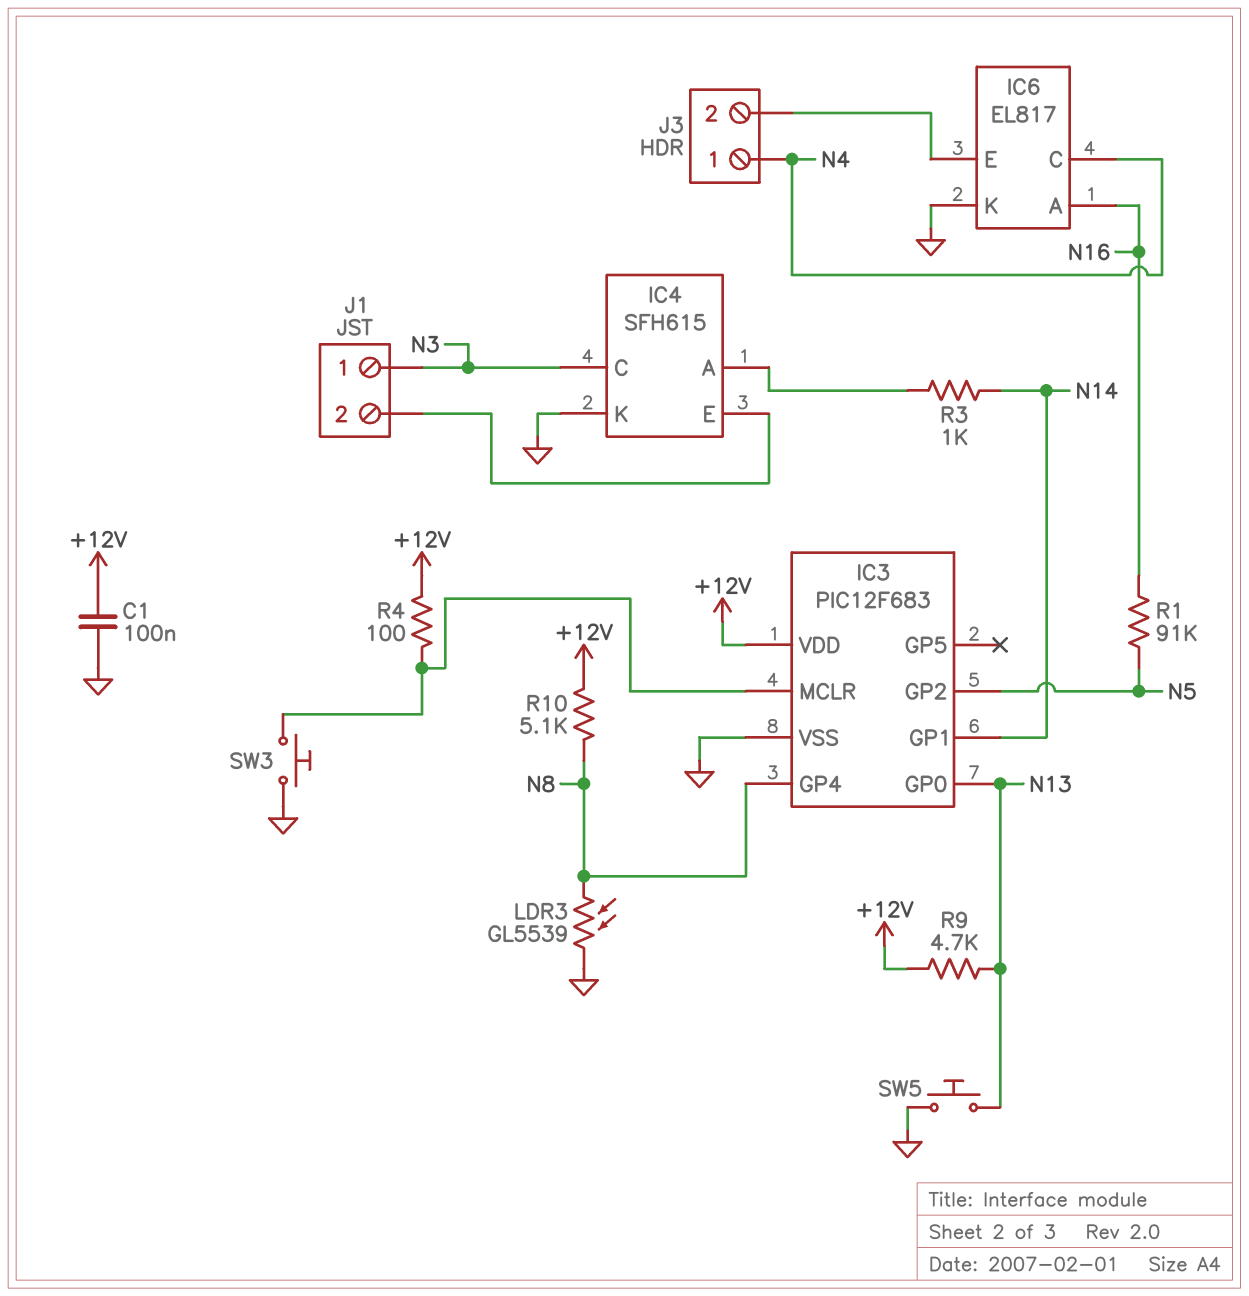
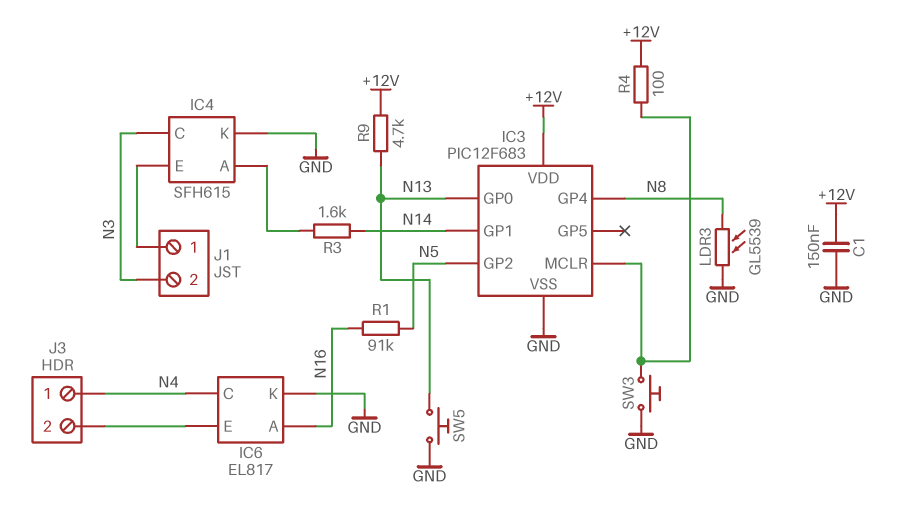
C1: 100nF (+12V, GND) -> 150nF (+12V, GND)
J1 pin 1: N3 -> IC4/E
J1 pin 2: IC4/E -> N3
R3: 1k (IC4/A, N14) -> 1.6k (IC4/A, N14)
R10: 5.1k (+12V, N8) -> none

